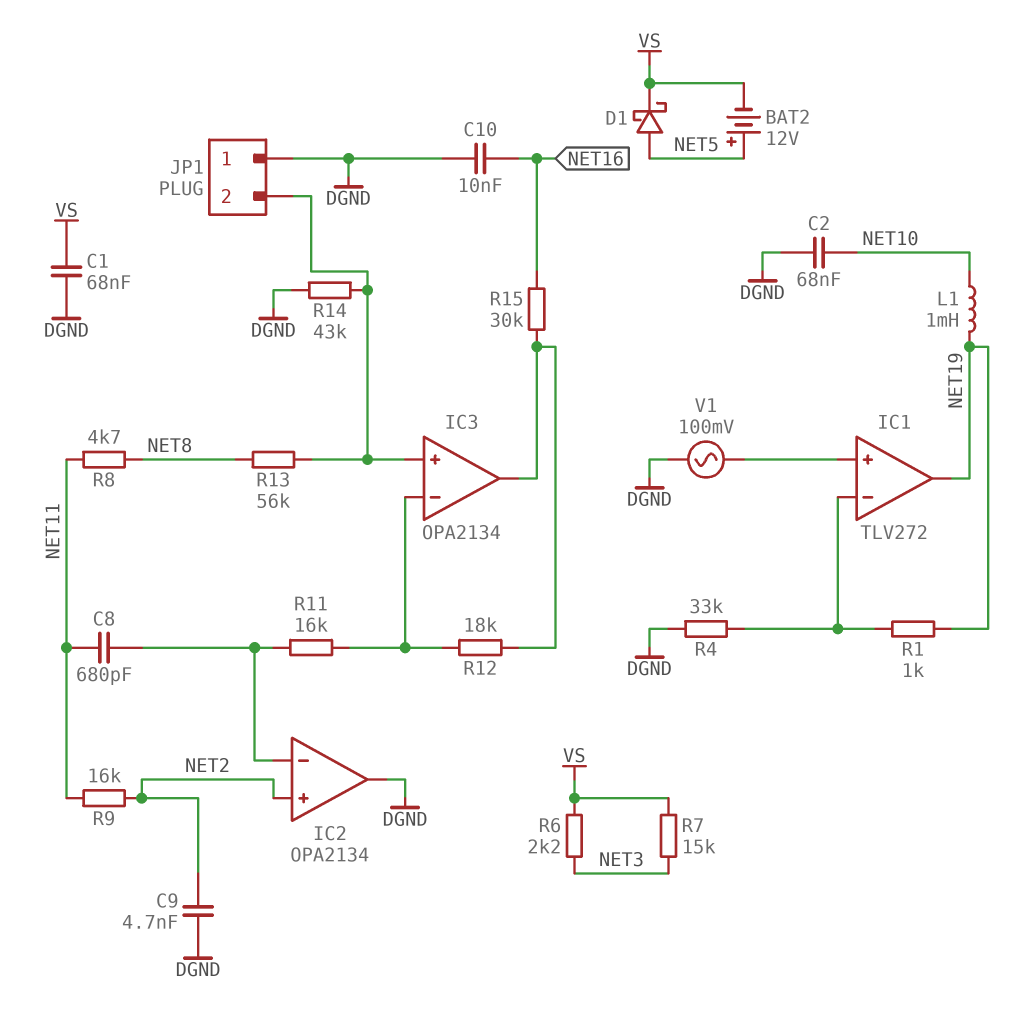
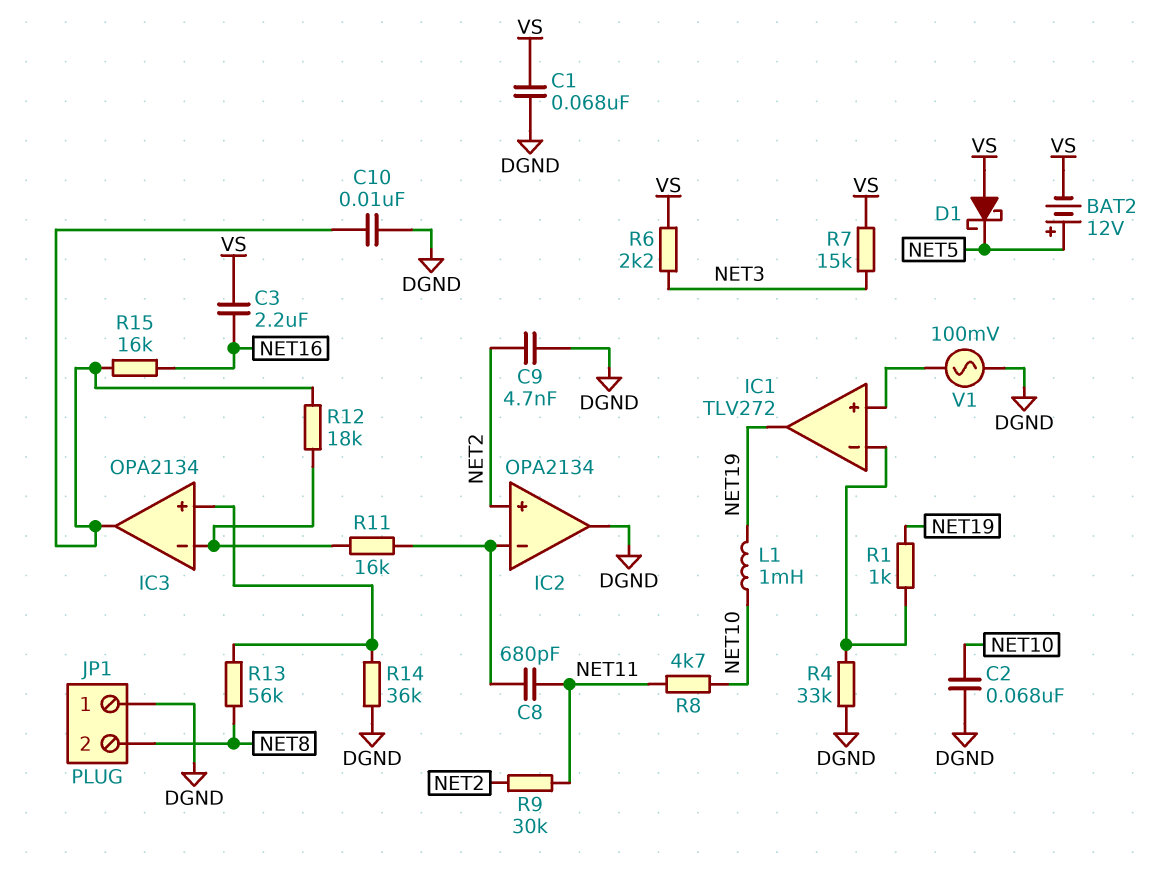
C3: none -> 2.2uF (NET16, VS)
C10: 10nF (DGND, NET16) -> 10nF (DGND, IC3/out)
D1: schottky (A NET5, K VS) -> schottky (A VS, K NET5)
JP1 pin 2: IC3/in+ -> NET8
R8: 4.7k (NET8, NET11) -> 4.7k (NET10, NET11)
R9: 16k (NET2, NET11) -> 30k (NET2, NET11)
R14: 43k (DGND, IC3/in+) -> 36k (DGND, IC3/in+)
R15: 30k (IC3/out, NET16) -> 16k (IC3/out, NET16)

